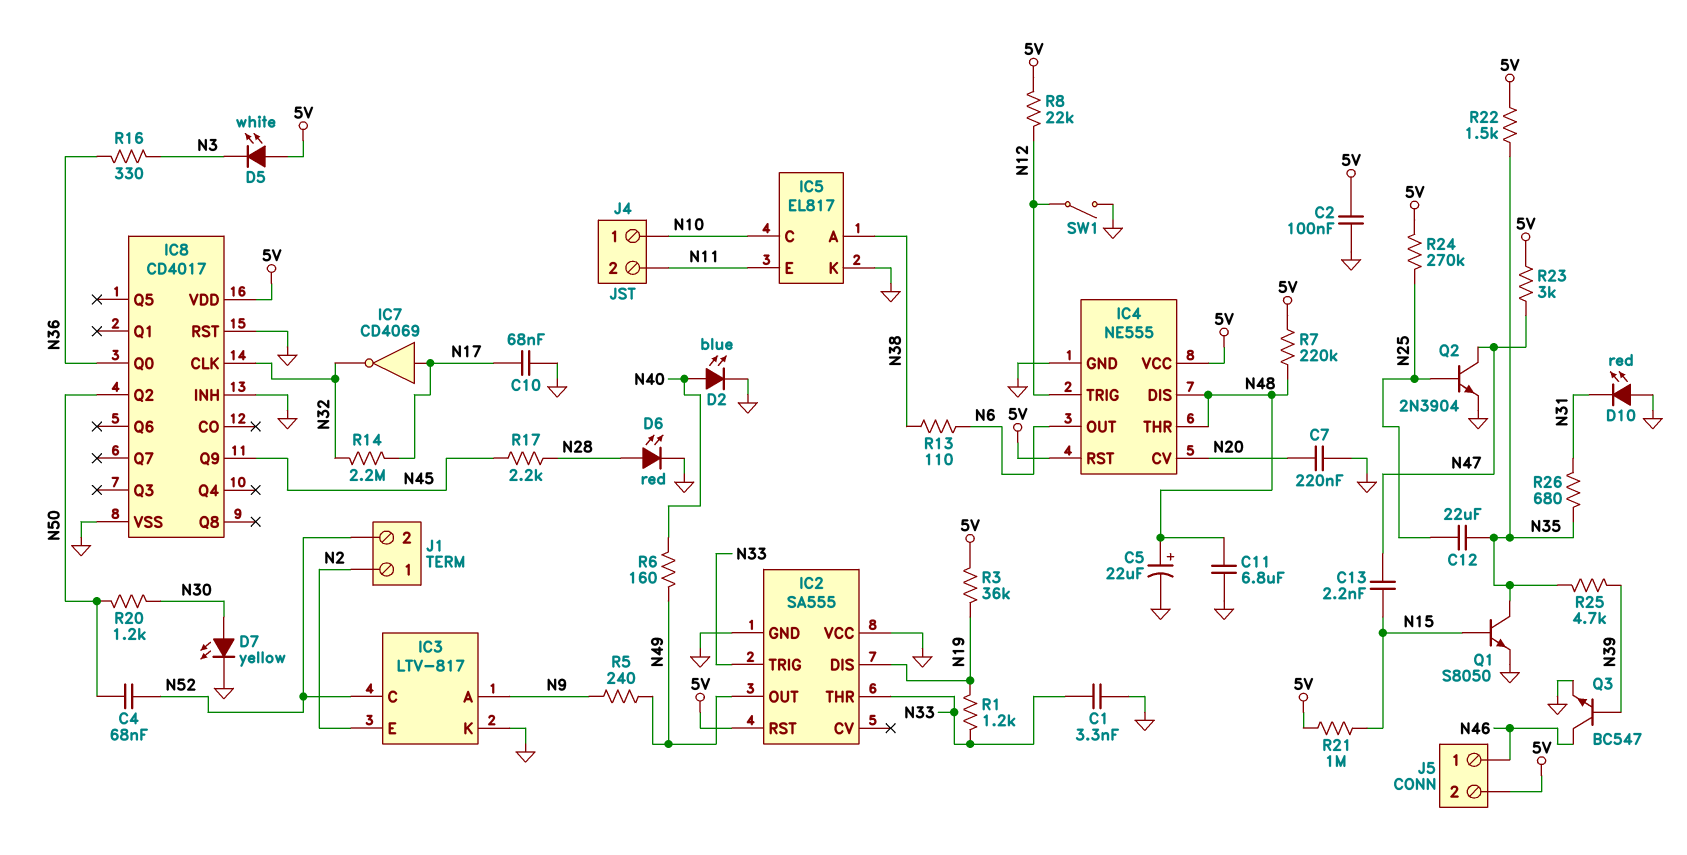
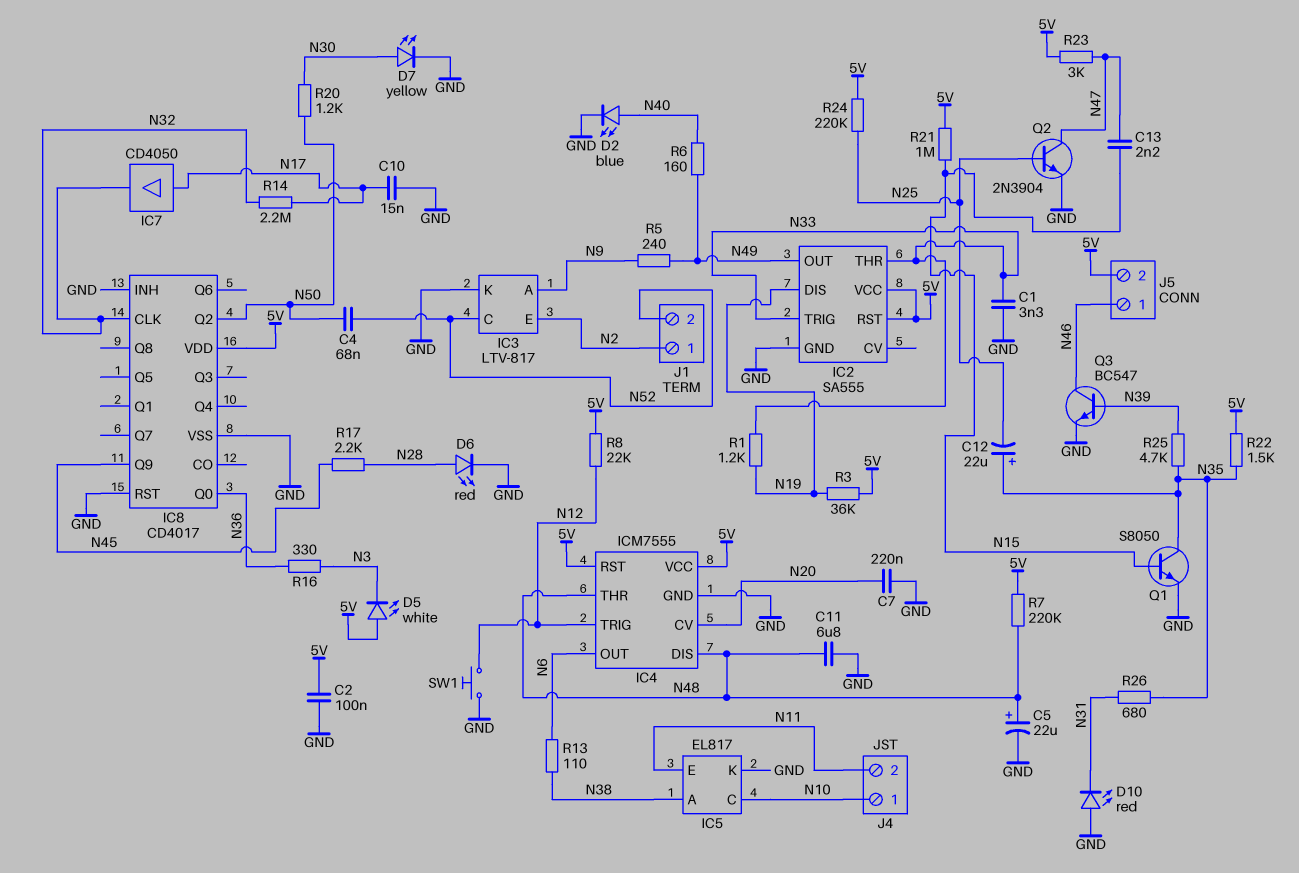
C10: 68nF (GND, N17) -> 15nF (GND, N17)
C12: 22uF (N25, N35) -> 22uF (plus N35, minus N25)
IC2 pin VCC: GND -> 5V
IC4: NE555 -> ICM7555
IC7: NOT CD4069 (in N17, out N32) -> buffer CD4050 (in N17, out N32)
R24: 270k (5V, N25) -> 220k (5V, N25)
SW1: switch (GND, N12) -> button (GND, N12)

